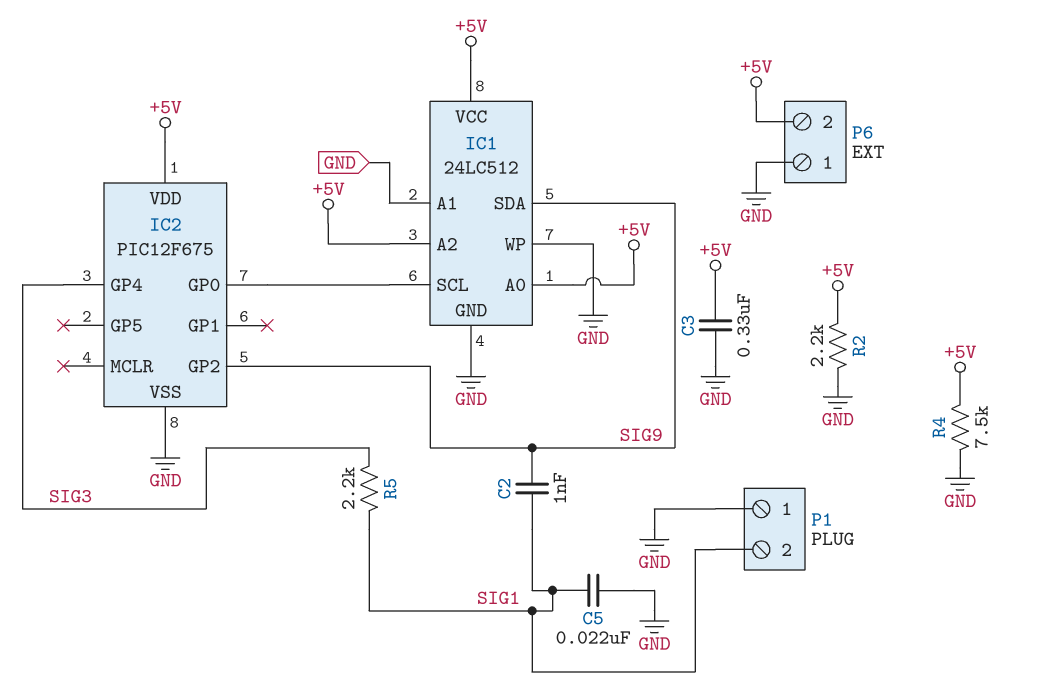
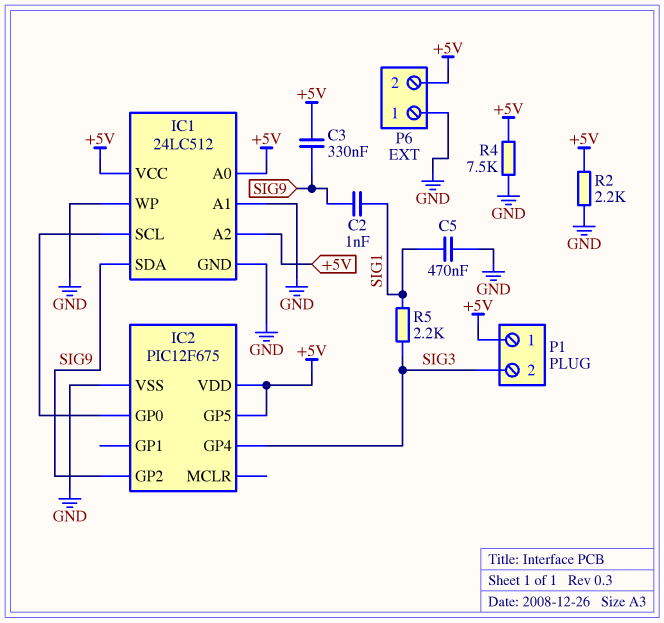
C3: 330nF (+5V, GND) -> 330nF (+5V, SIG9)
C5: 22nF (GND, SIG1) -> 470nF (GND, SIG1)
IC2 pin GP5: none -> +5V
P1 pin 1: GND -> +5V
P1 pin 2: SIG1 -> SIG3

